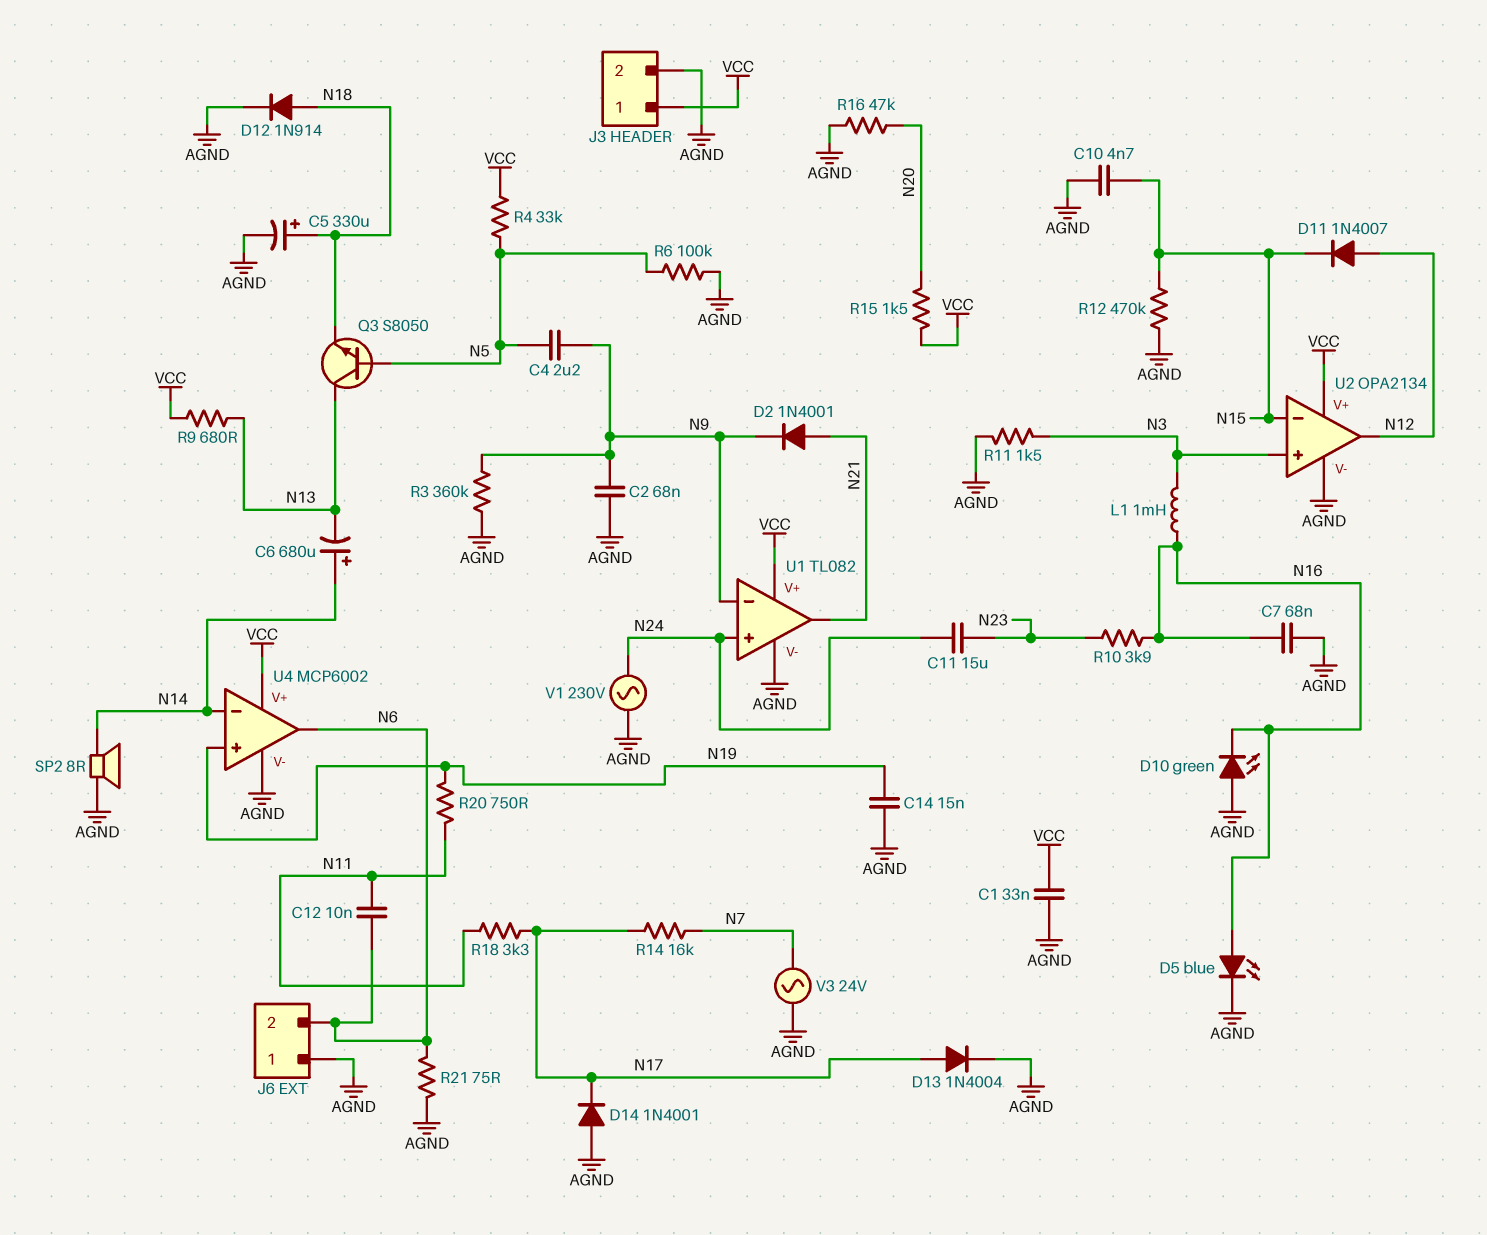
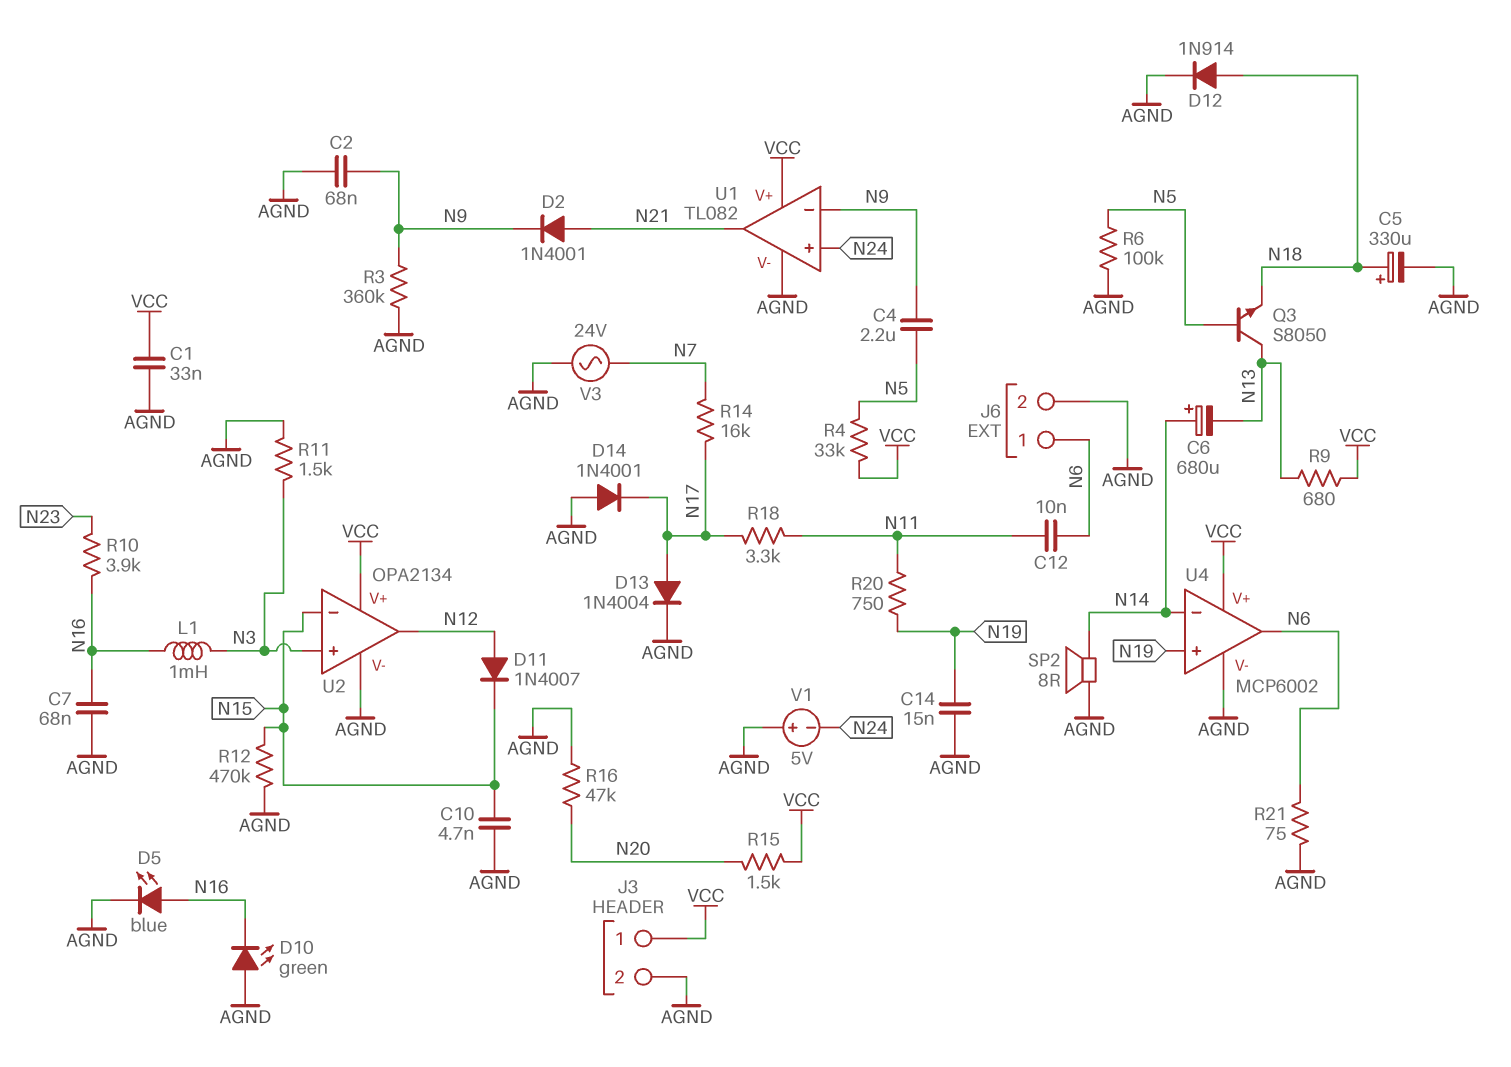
C11: 15uF (N23, N24) -> none
J6 pin 1: AGND -> N6
J6 pin 2: N6 -> AGND
V1: AC 230V (AGND, N24) -> 5V (plus AGND, minus N24)

